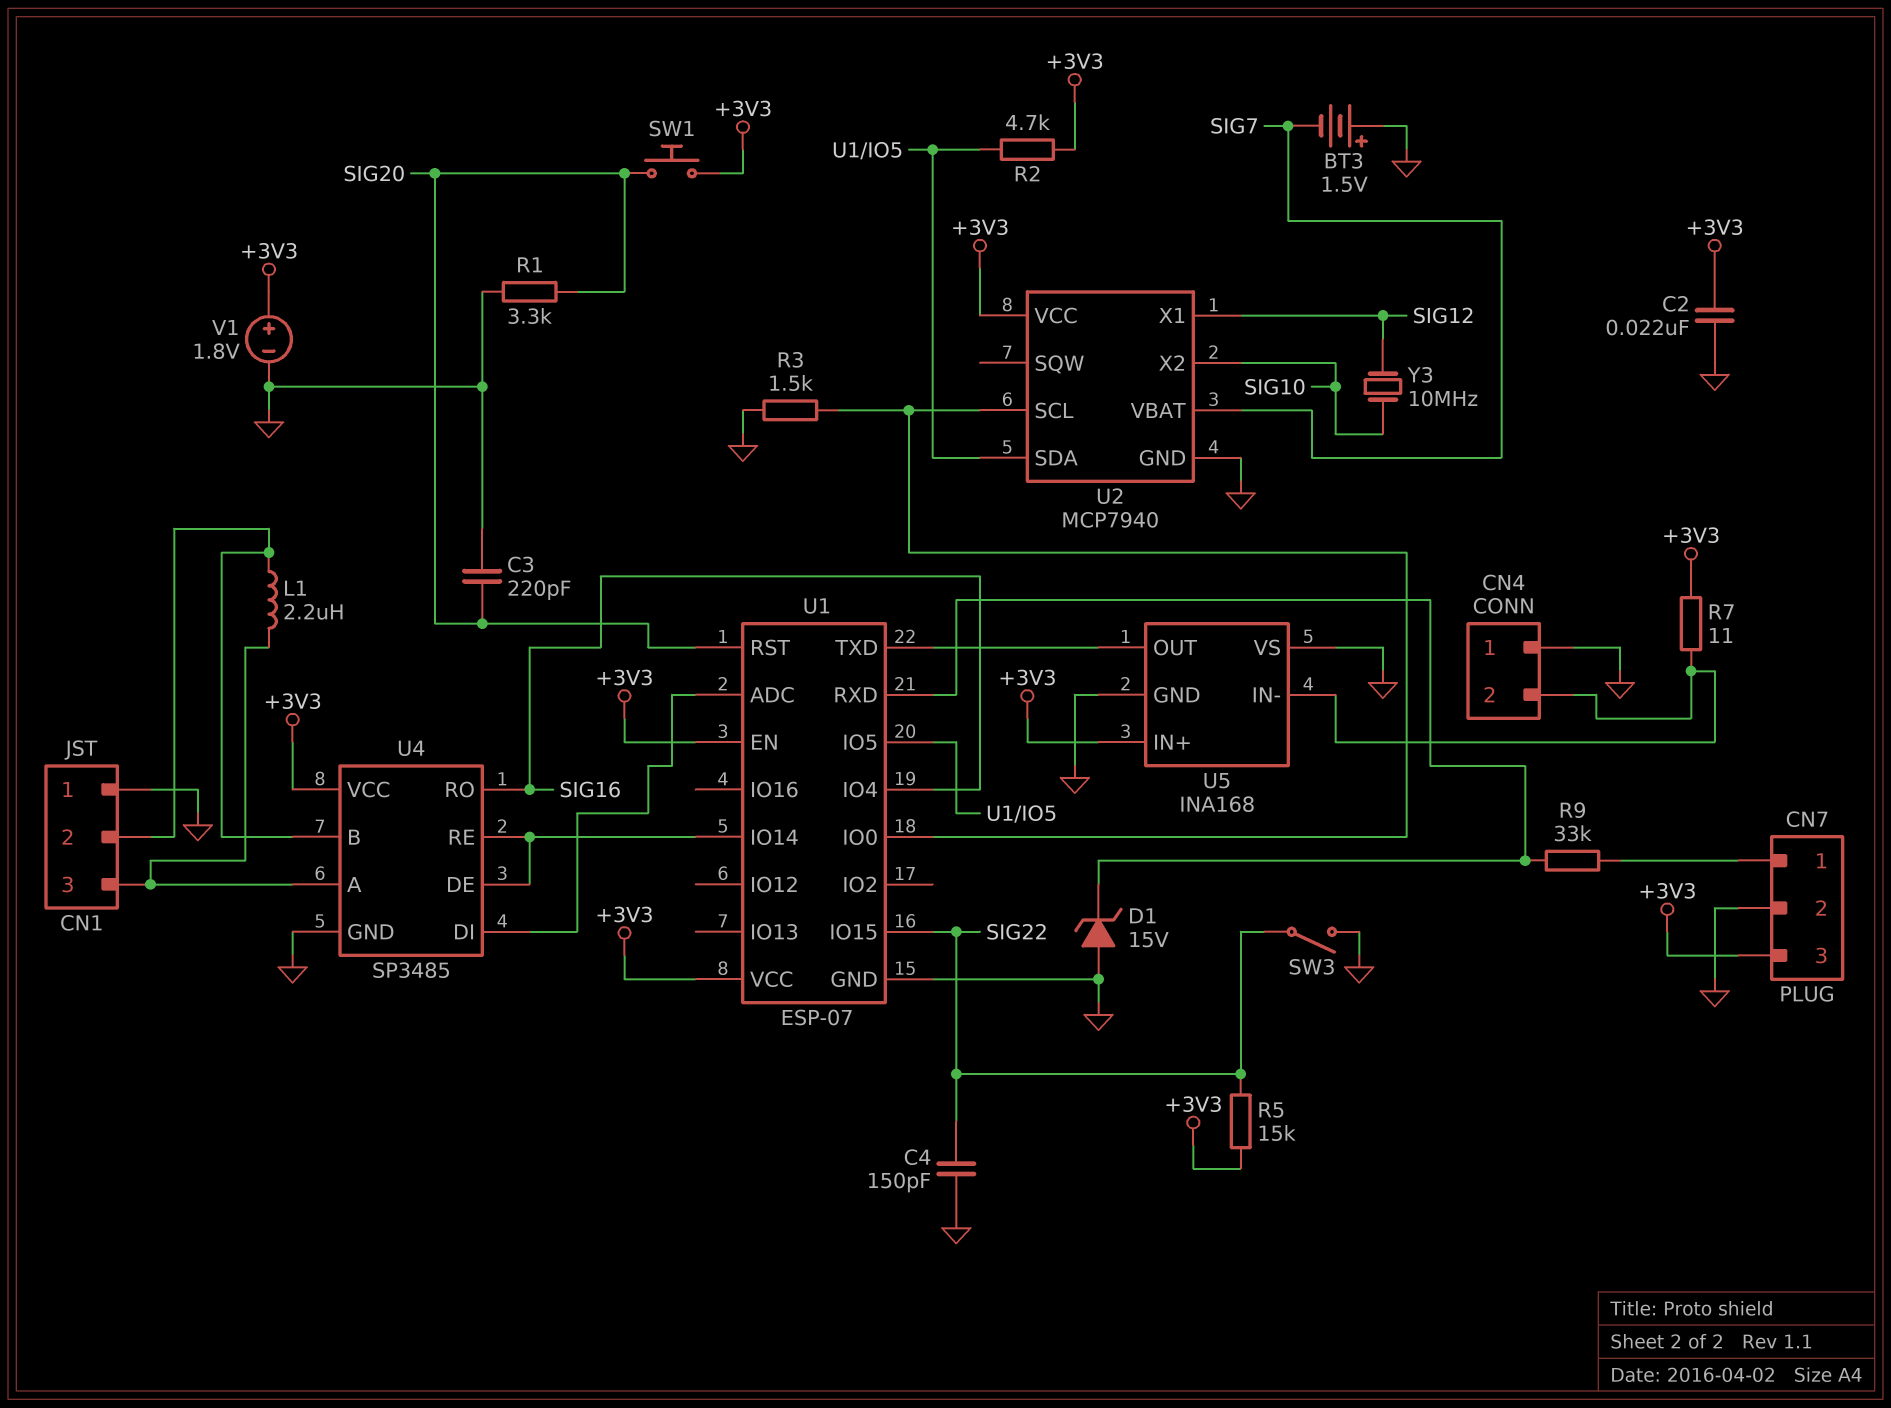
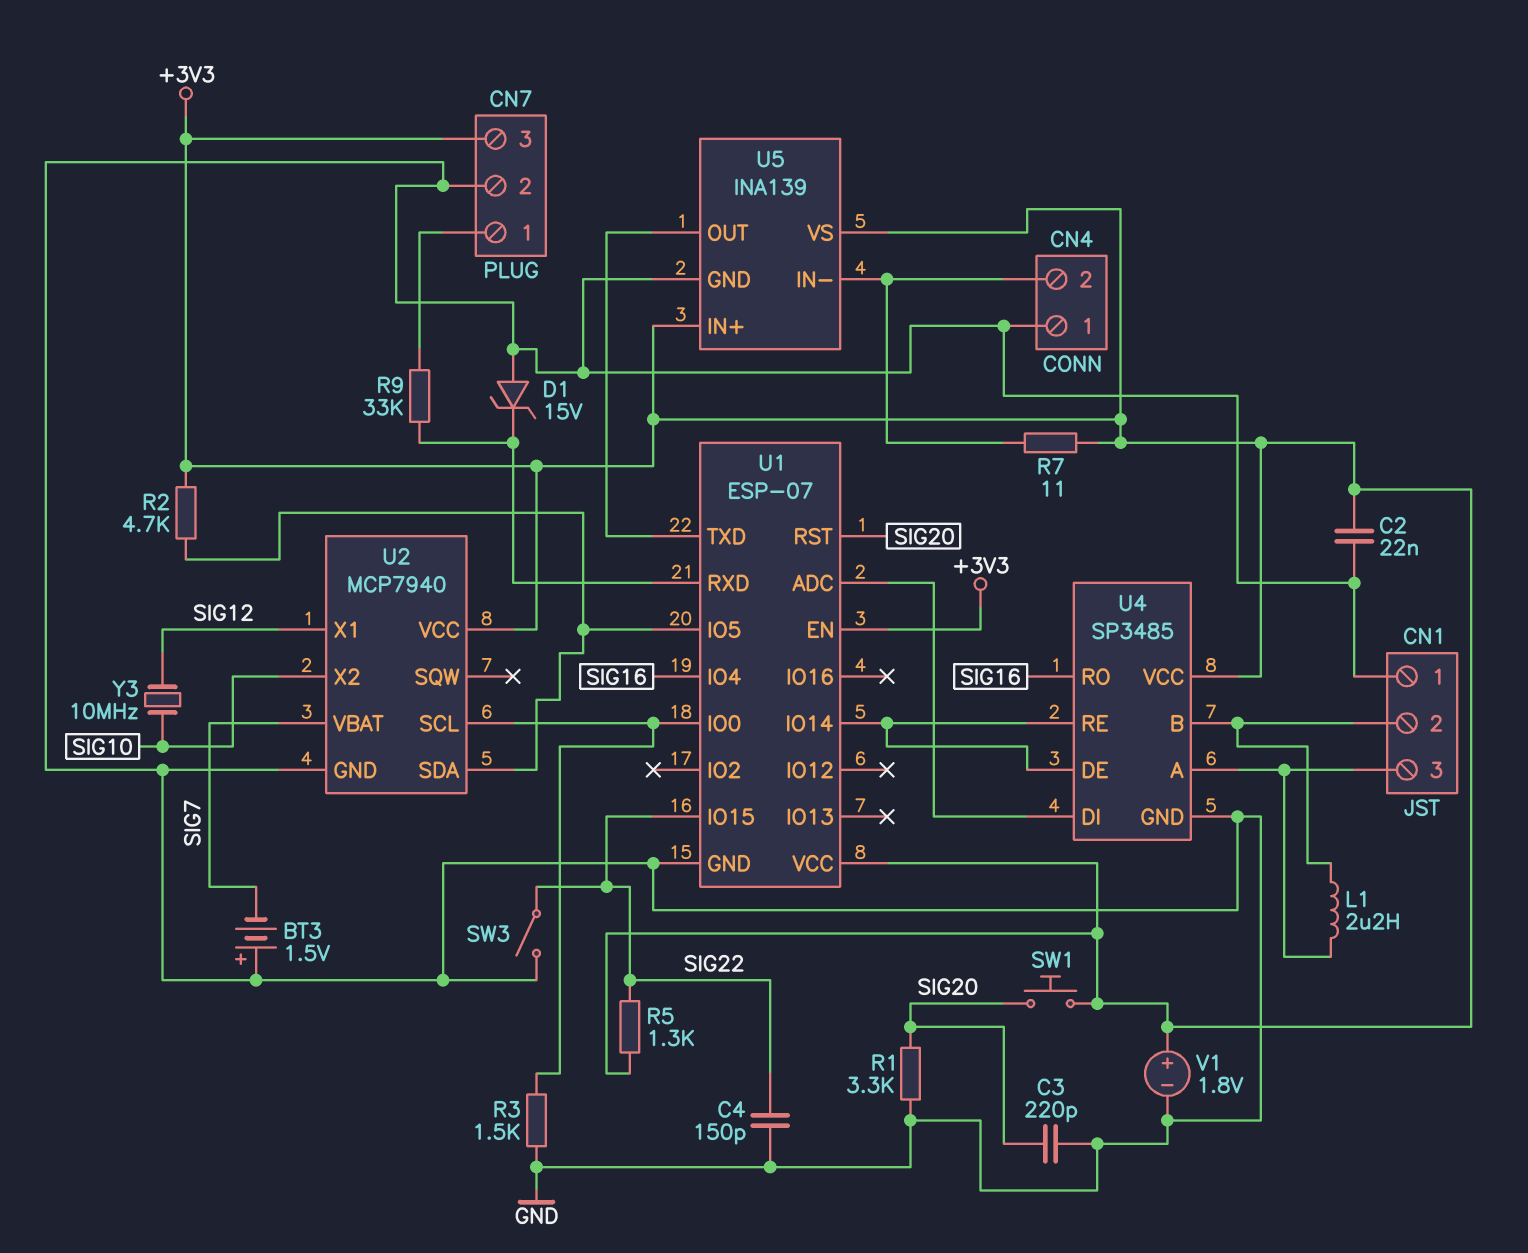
R5: 15k (+3V3, SIG22) -> 1.3k (+3V3, SIG22)
U5: INA168 -> INA139
U5 pin VS: GND -> +3V3

